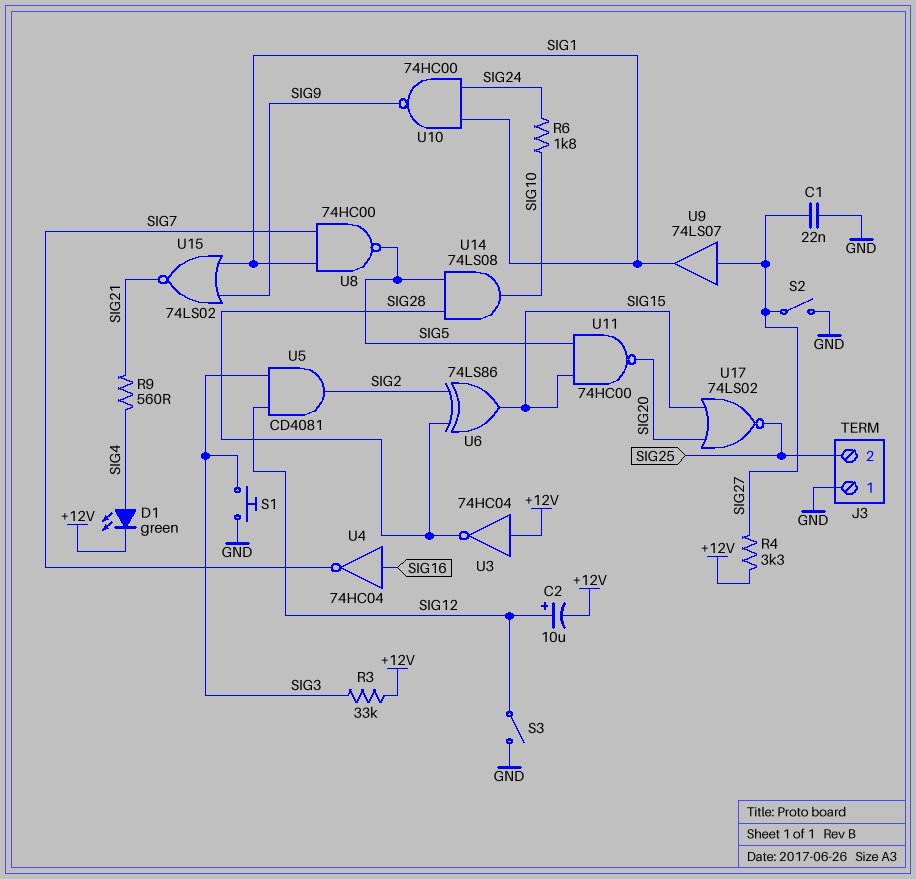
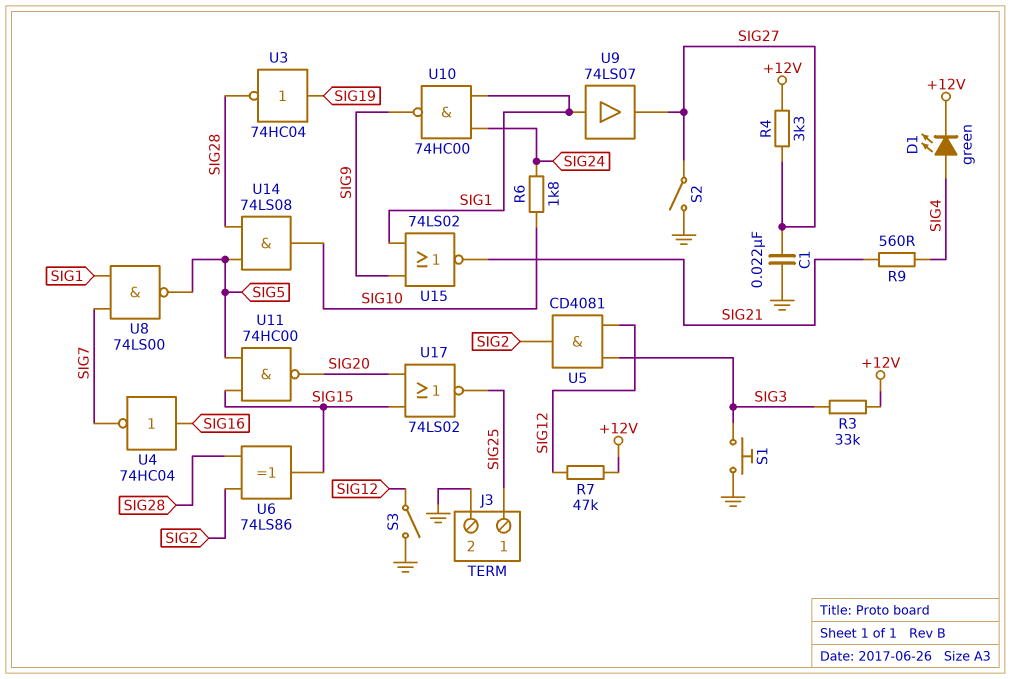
C2: 10uF (plus SIG12, minus +12V) -> none
J3 pin 1: GND -> SIG25
J3 pin 2: SIG25 -> GND
R7: none -> 47k (+12V, SIG12)
U3: NOT 74HC04 (in +12V, out SIG28) -> NOT 74HC04 (in SIG19, out SIG28)
U8: NAND 74HC00 (in SIG1, in SIG7, out SIG5) -> NAND 74LS00 (in SIG1, in SIG7, out SIG5)
U9: buffer 74LS07 (in SIG27, out SIG1) -> buffer 74LS07 (in SIG1, out SIG27)

